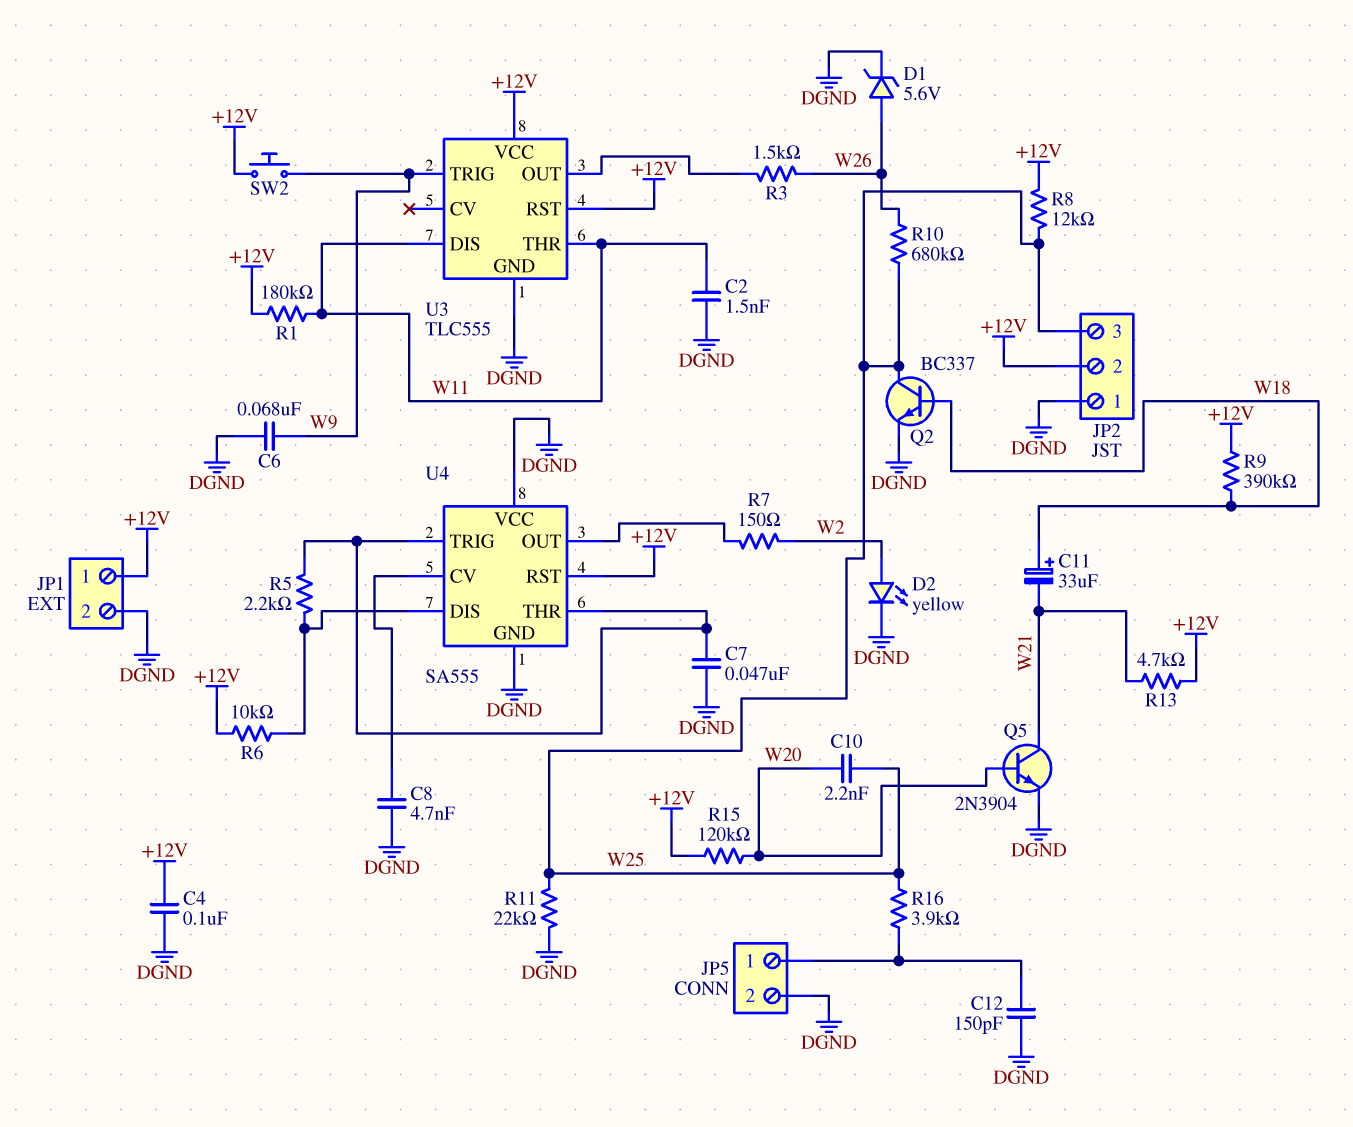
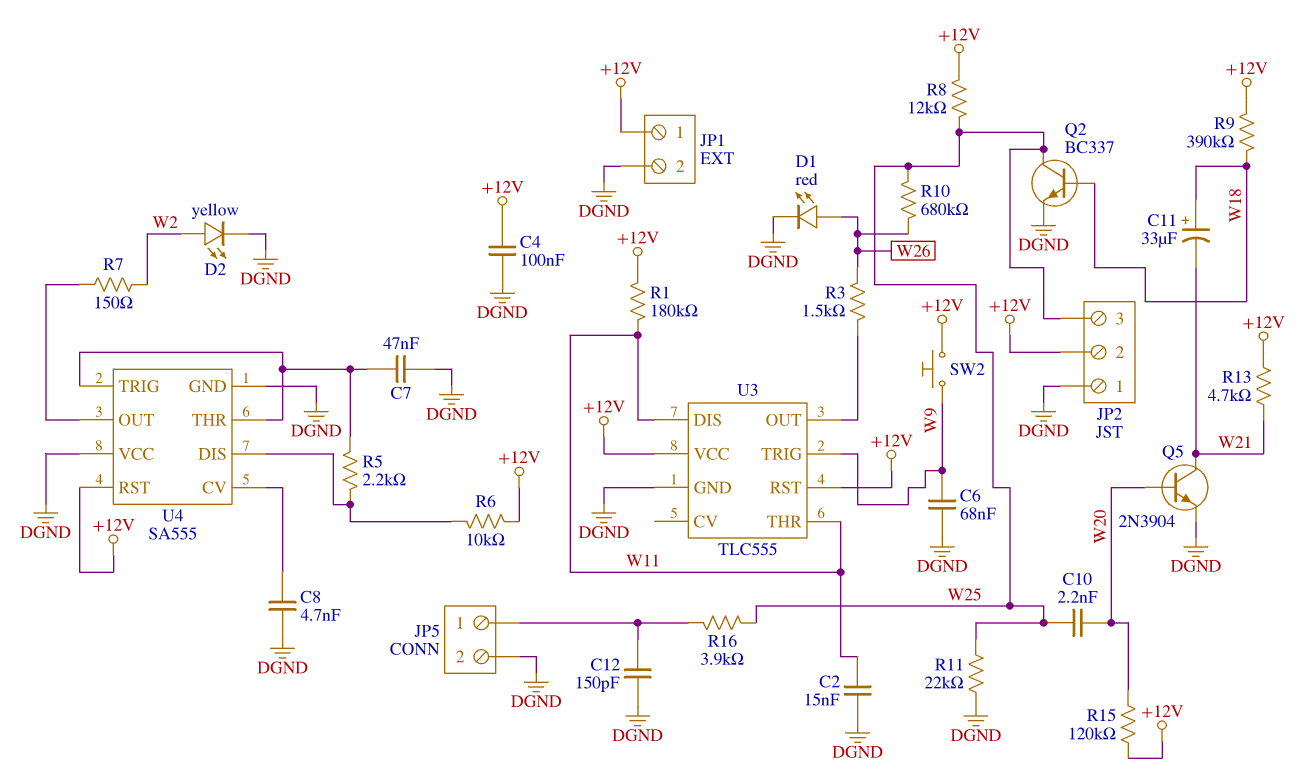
C2: 1.5nF (DGND, W11) -> 15nF (DGND, W11)
D1: zener 5.6V (A W26, K DGND) -> LED red (A W26, K DGND)

